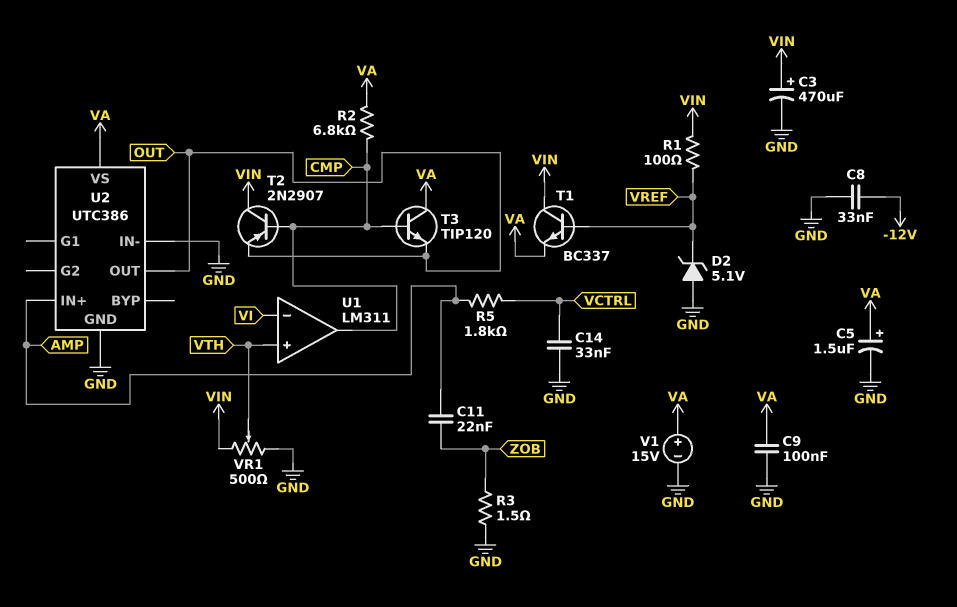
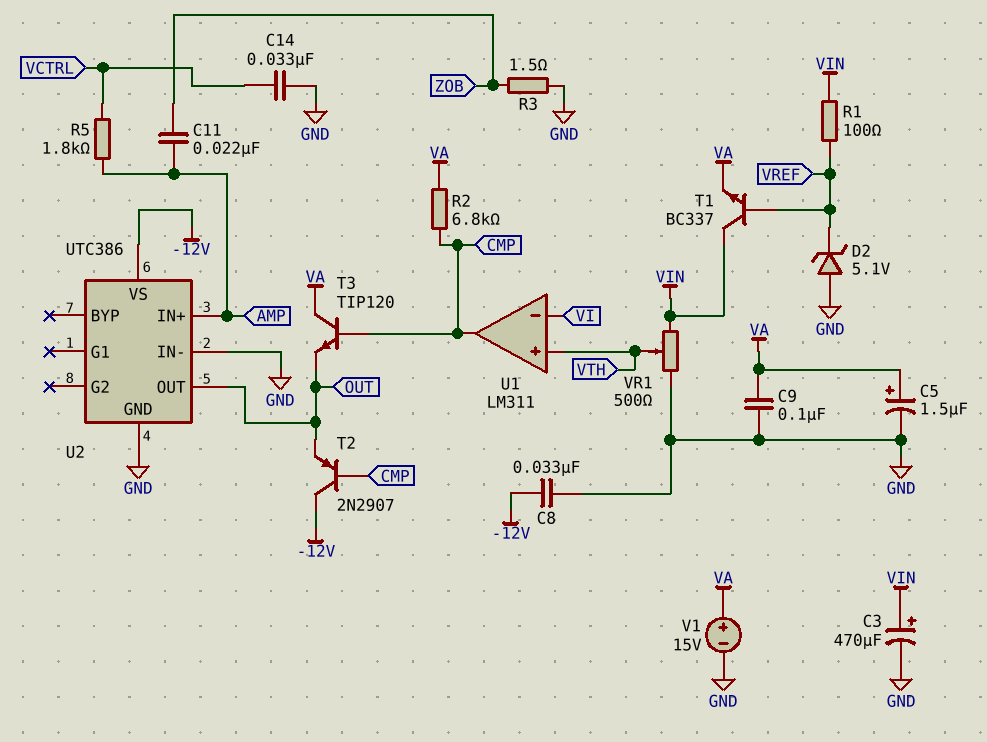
T2: PNP 2N2907 (B CMP, C VIN, E OUT) -> PNP 2N2907 (B CMP, C -12V, E OUT)
U2 pin VS: VA -> -12V

